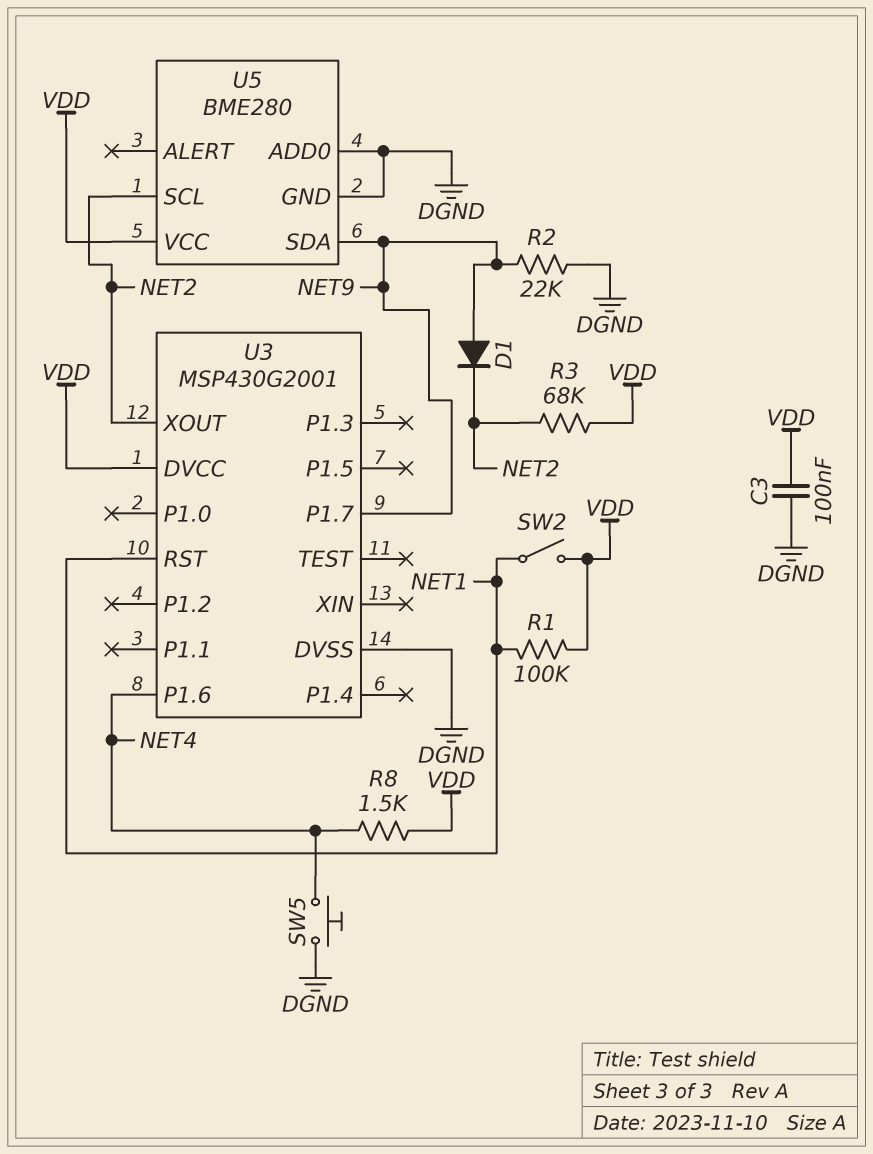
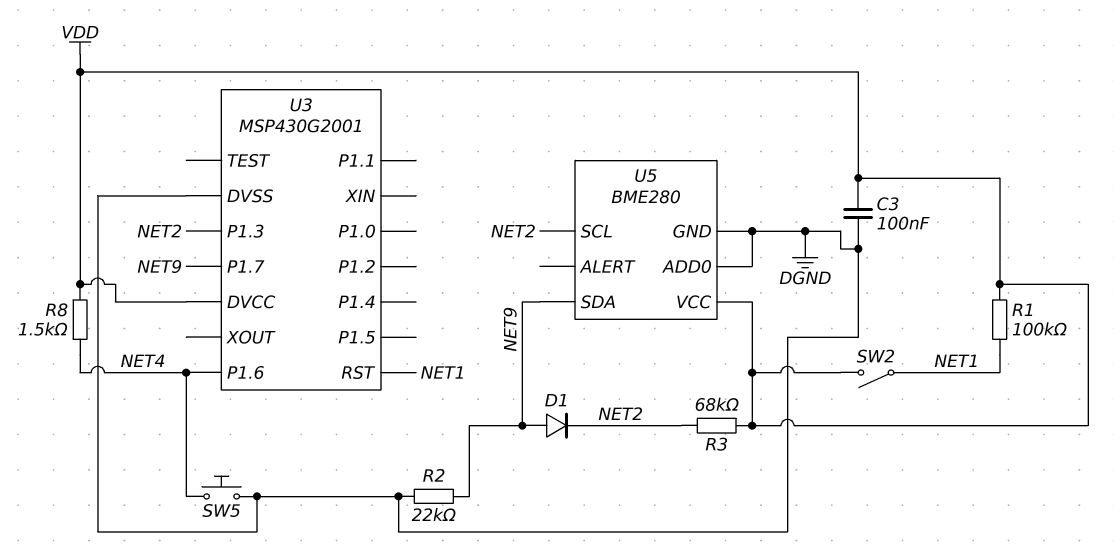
U3 pin P1.3: none -> NET2
U3 pin XOUT: NET2 -> none

